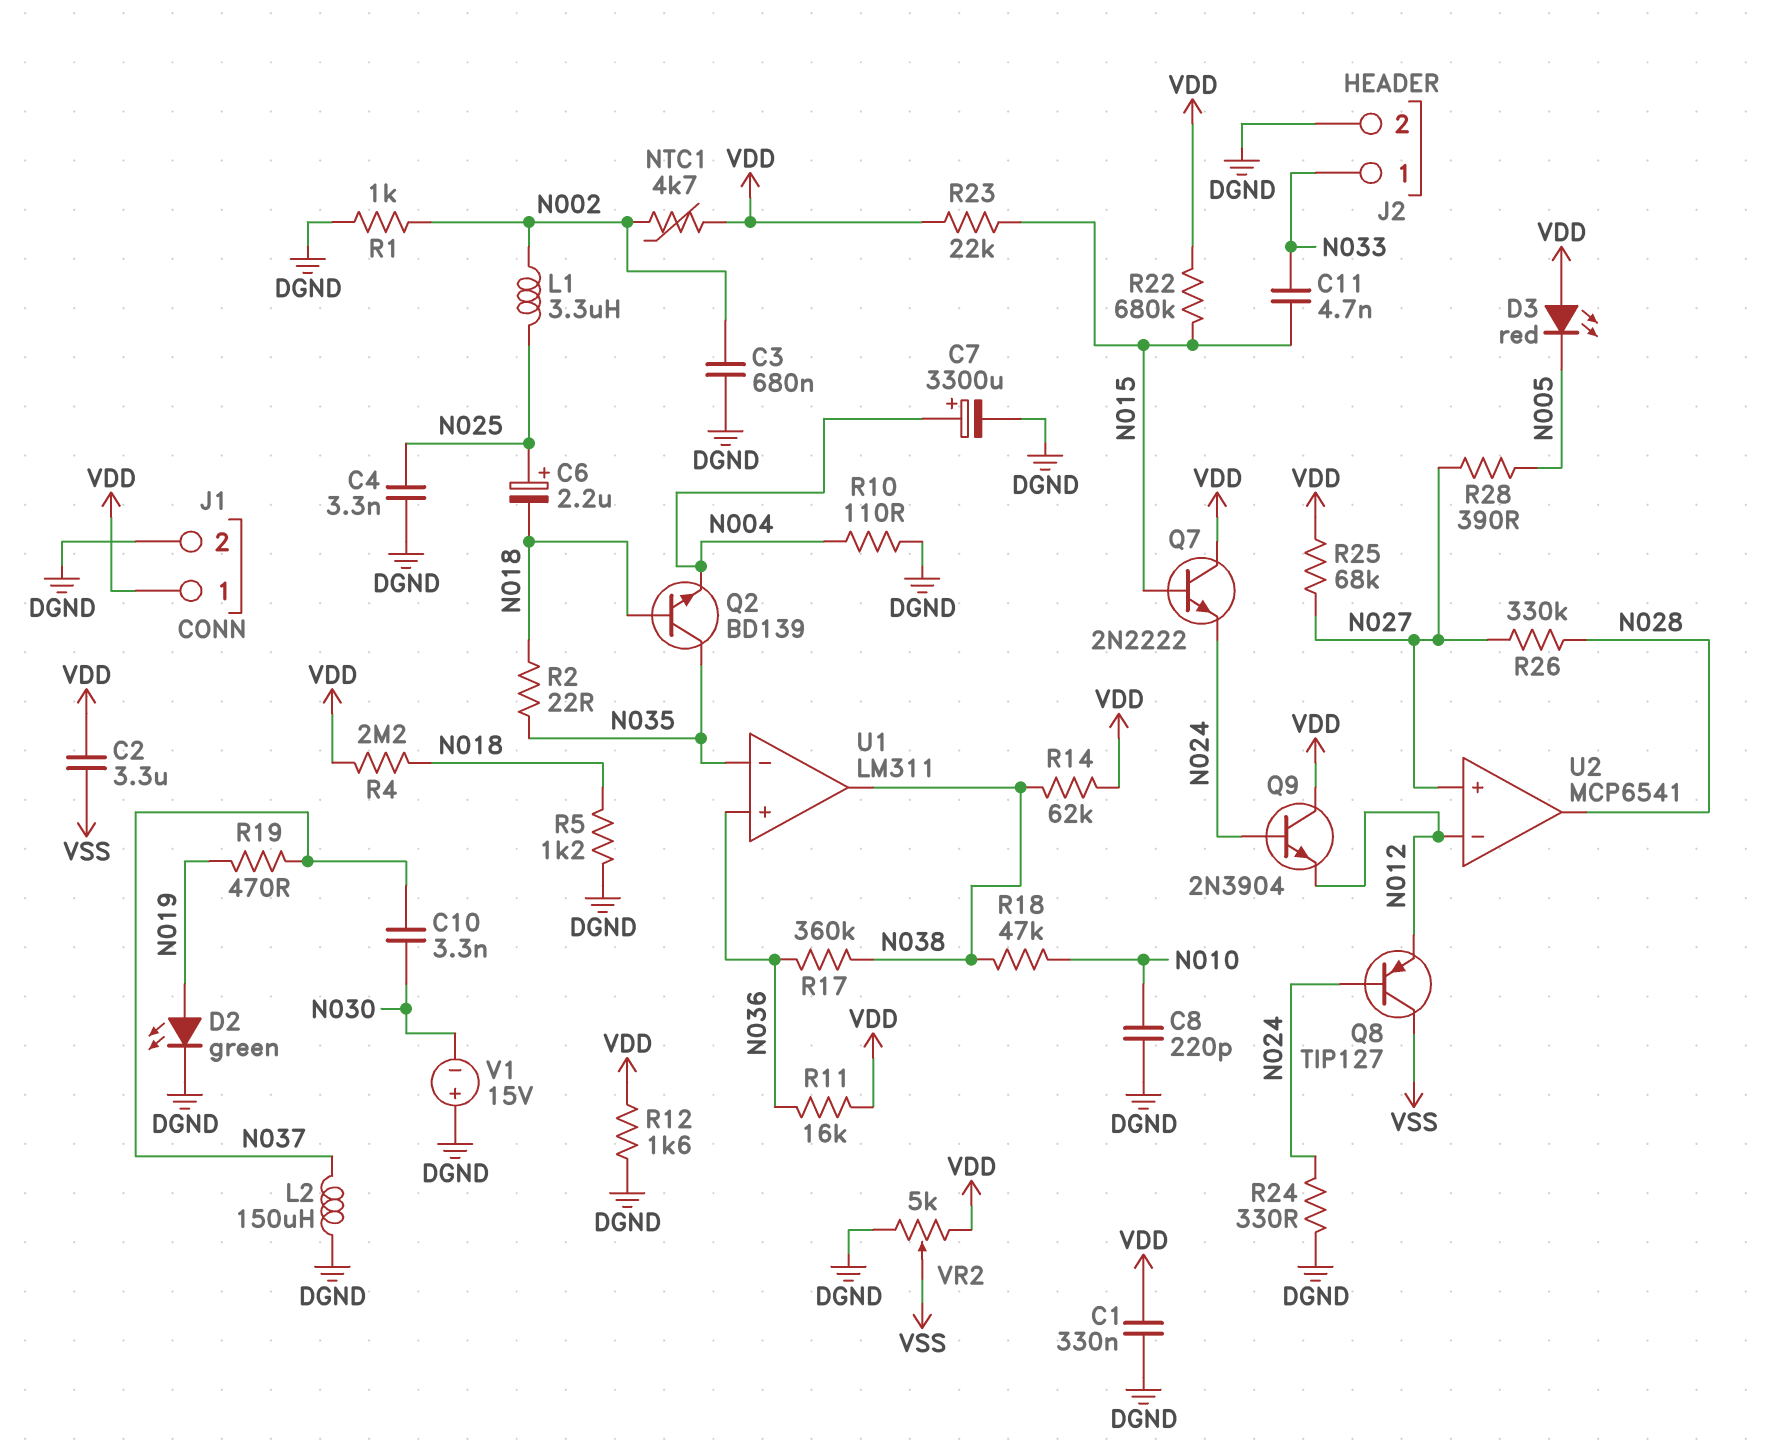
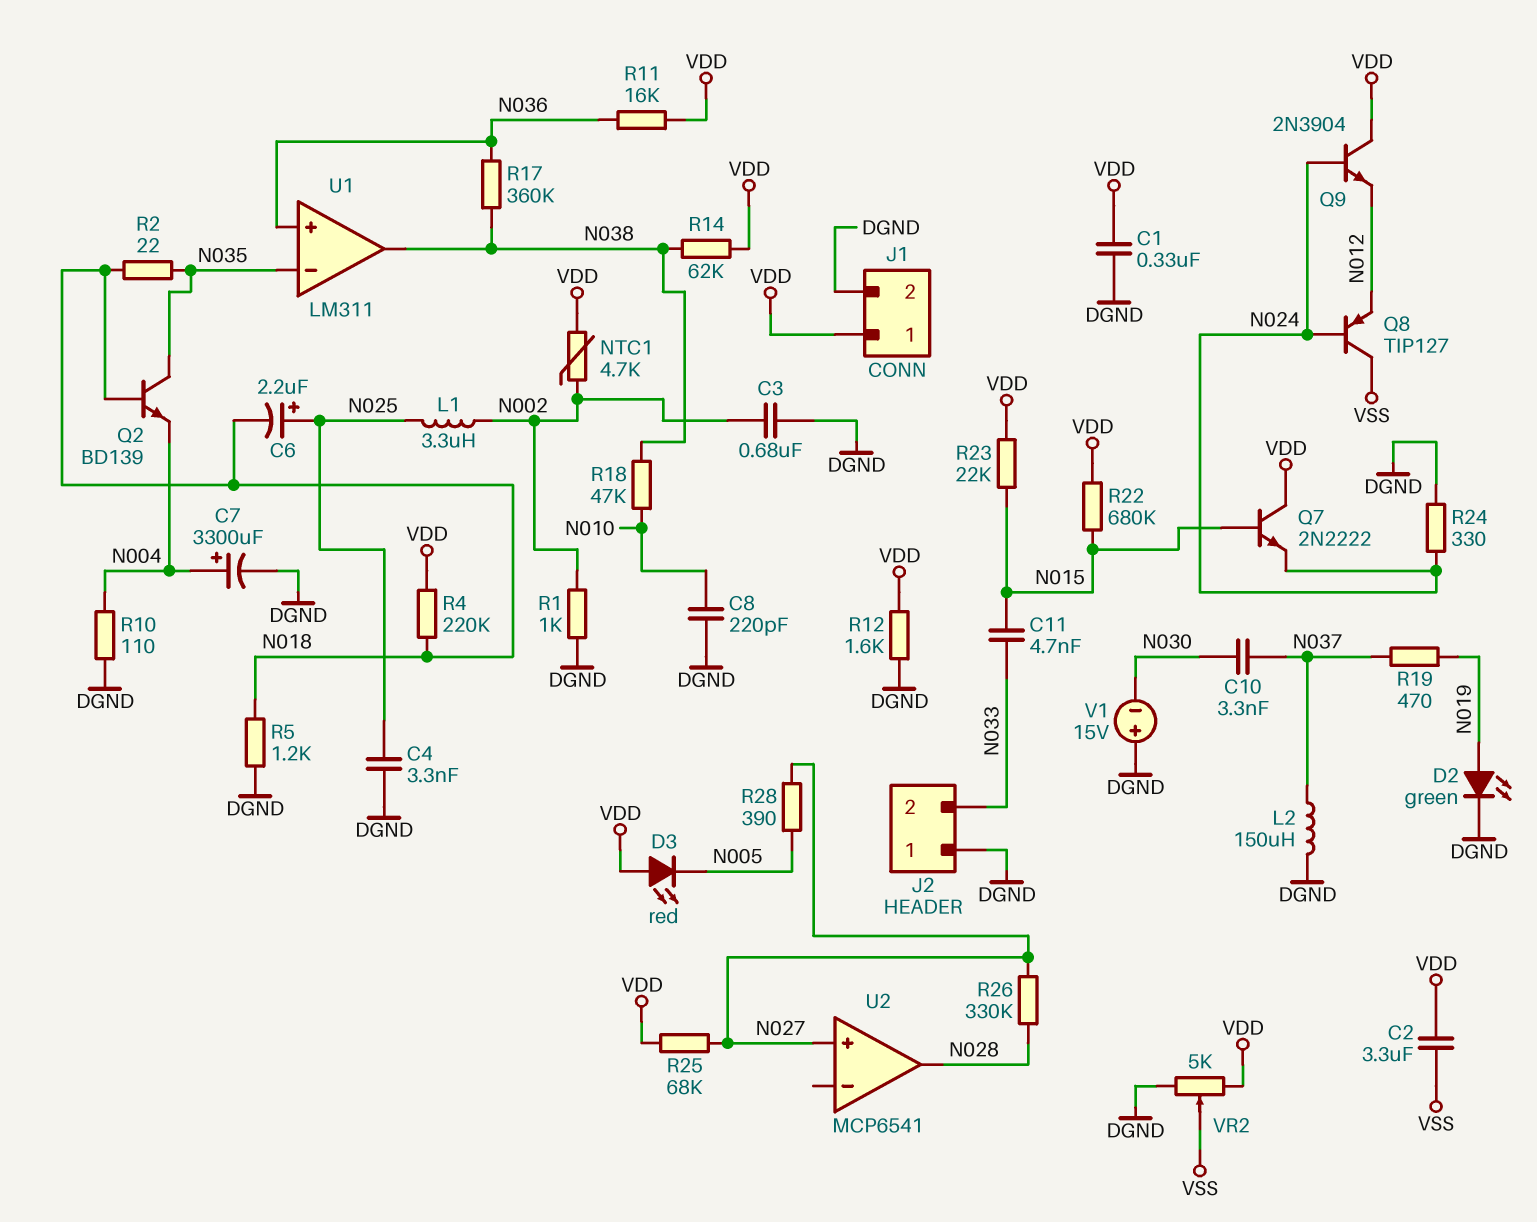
J2 pin 1: N033 -> DGND
J2 pin 2: DGND -> N033
R4: 2.2M (N018, VDD) -> 220k (N018, VDD)
U2 pin in-: N012 -> none

